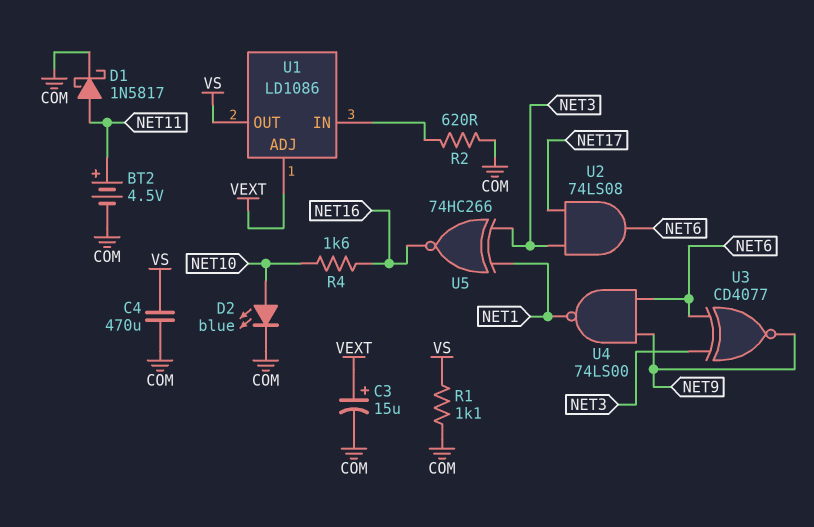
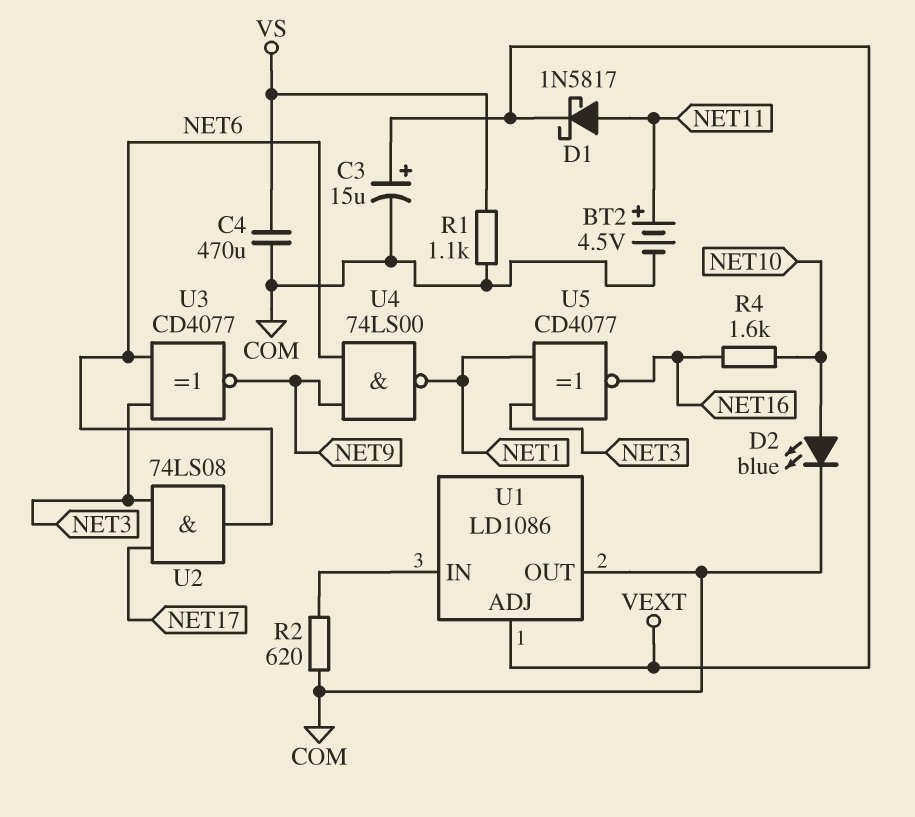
D1: schottky 1N5817 (A NET11, K COM) -> schottky 1N5817 (A NET11, K VEXT)
U1 pin OUT: VS -> COM
U5: XNOR 74HC266 (in NET1, in NET3, out NET16) -> XNOR CD4077 (in NET1, in NET3, out NET16)

